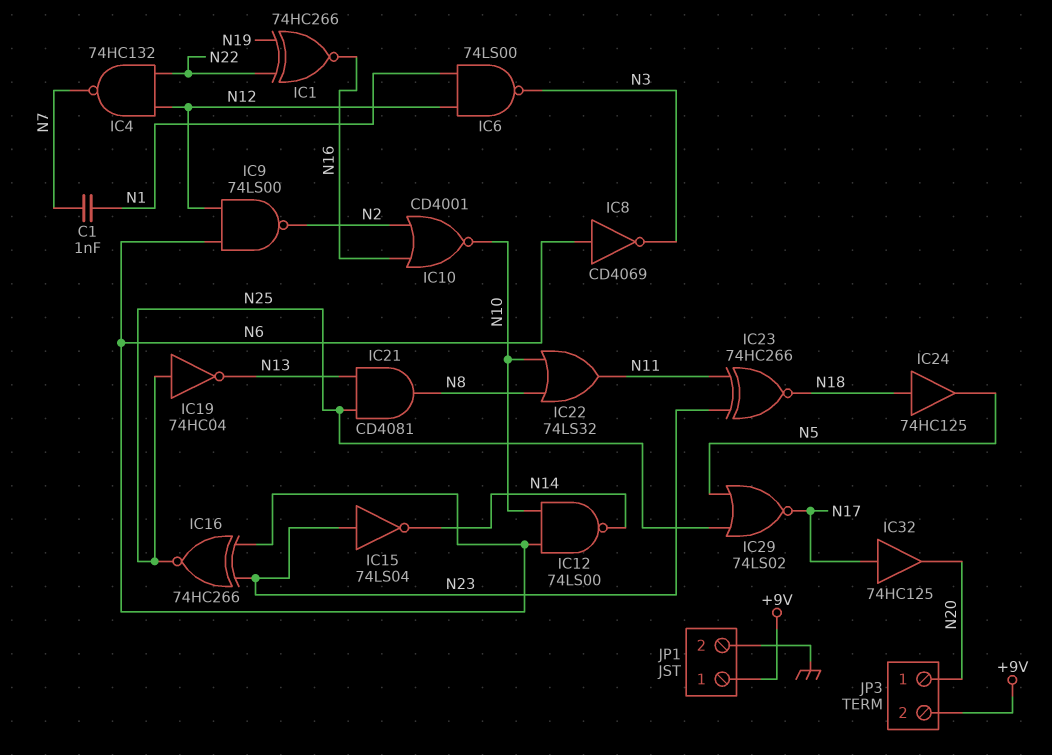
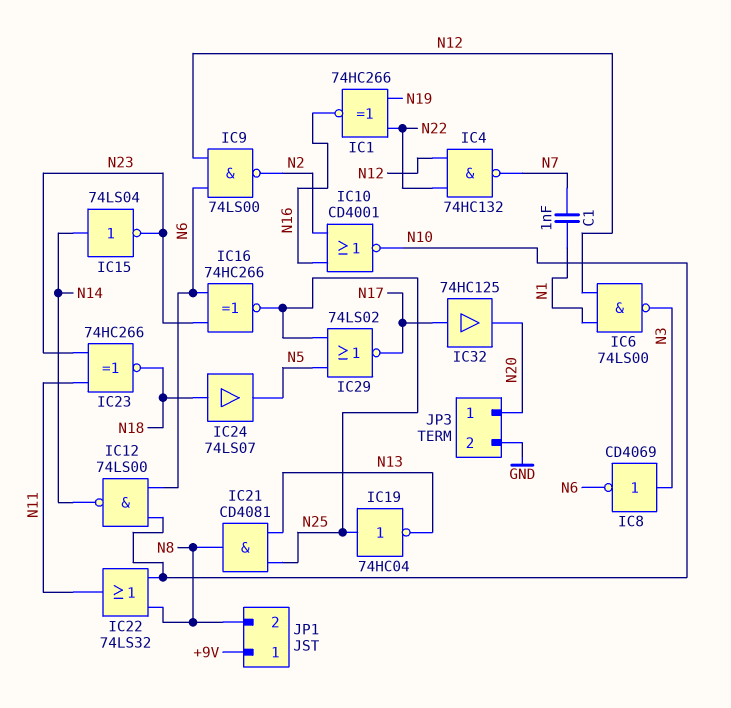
IC8: NOT CD4069 (in N6, out N3) -> NOT CD4069 (in N3, out N6)
IC15: NOT 74LS04 (in N23, out N14) -> NOT 74LS04 (in N14, out N23)
IC24: buffer 74HC125 (in N18, out N5) -> buffer 74LS07 (in N18, out N5)
JP1 pin 2: GND -> N8
JP3 pin 2: +9V -> GND

